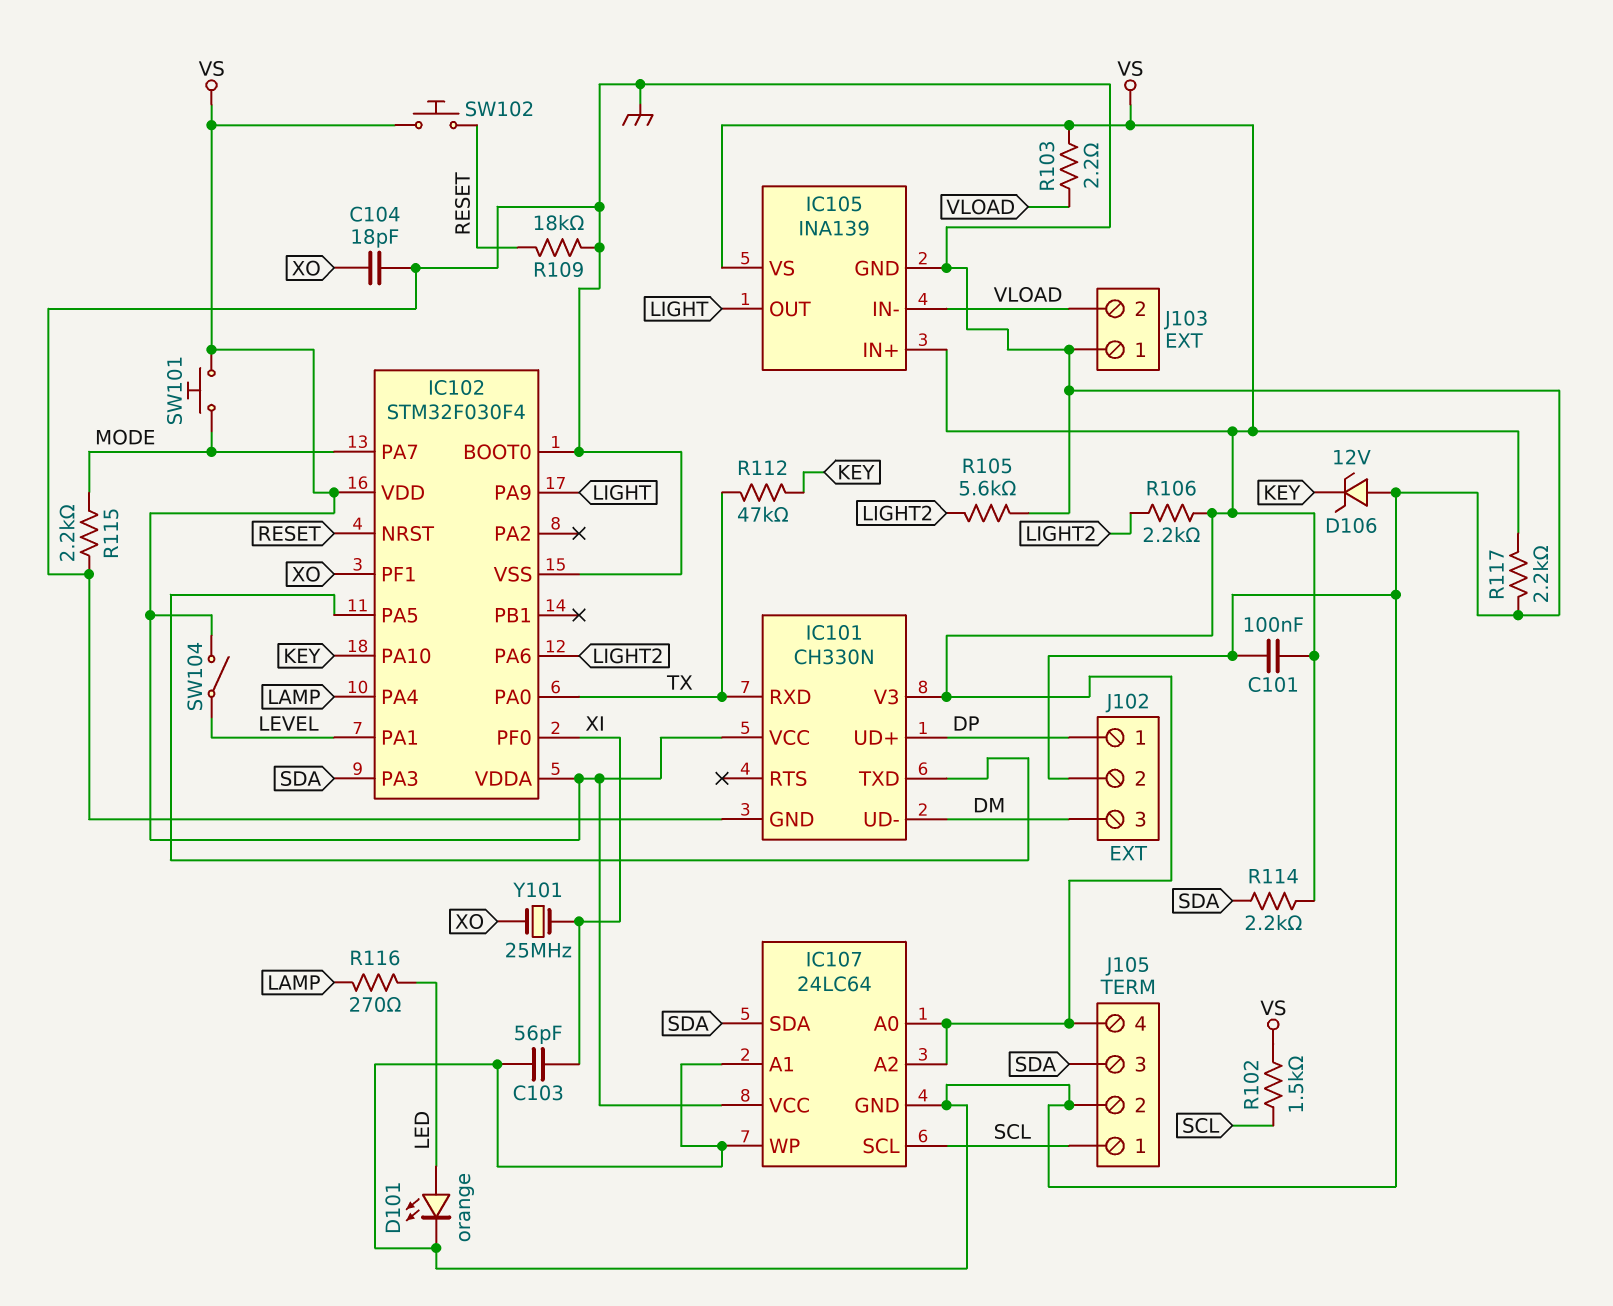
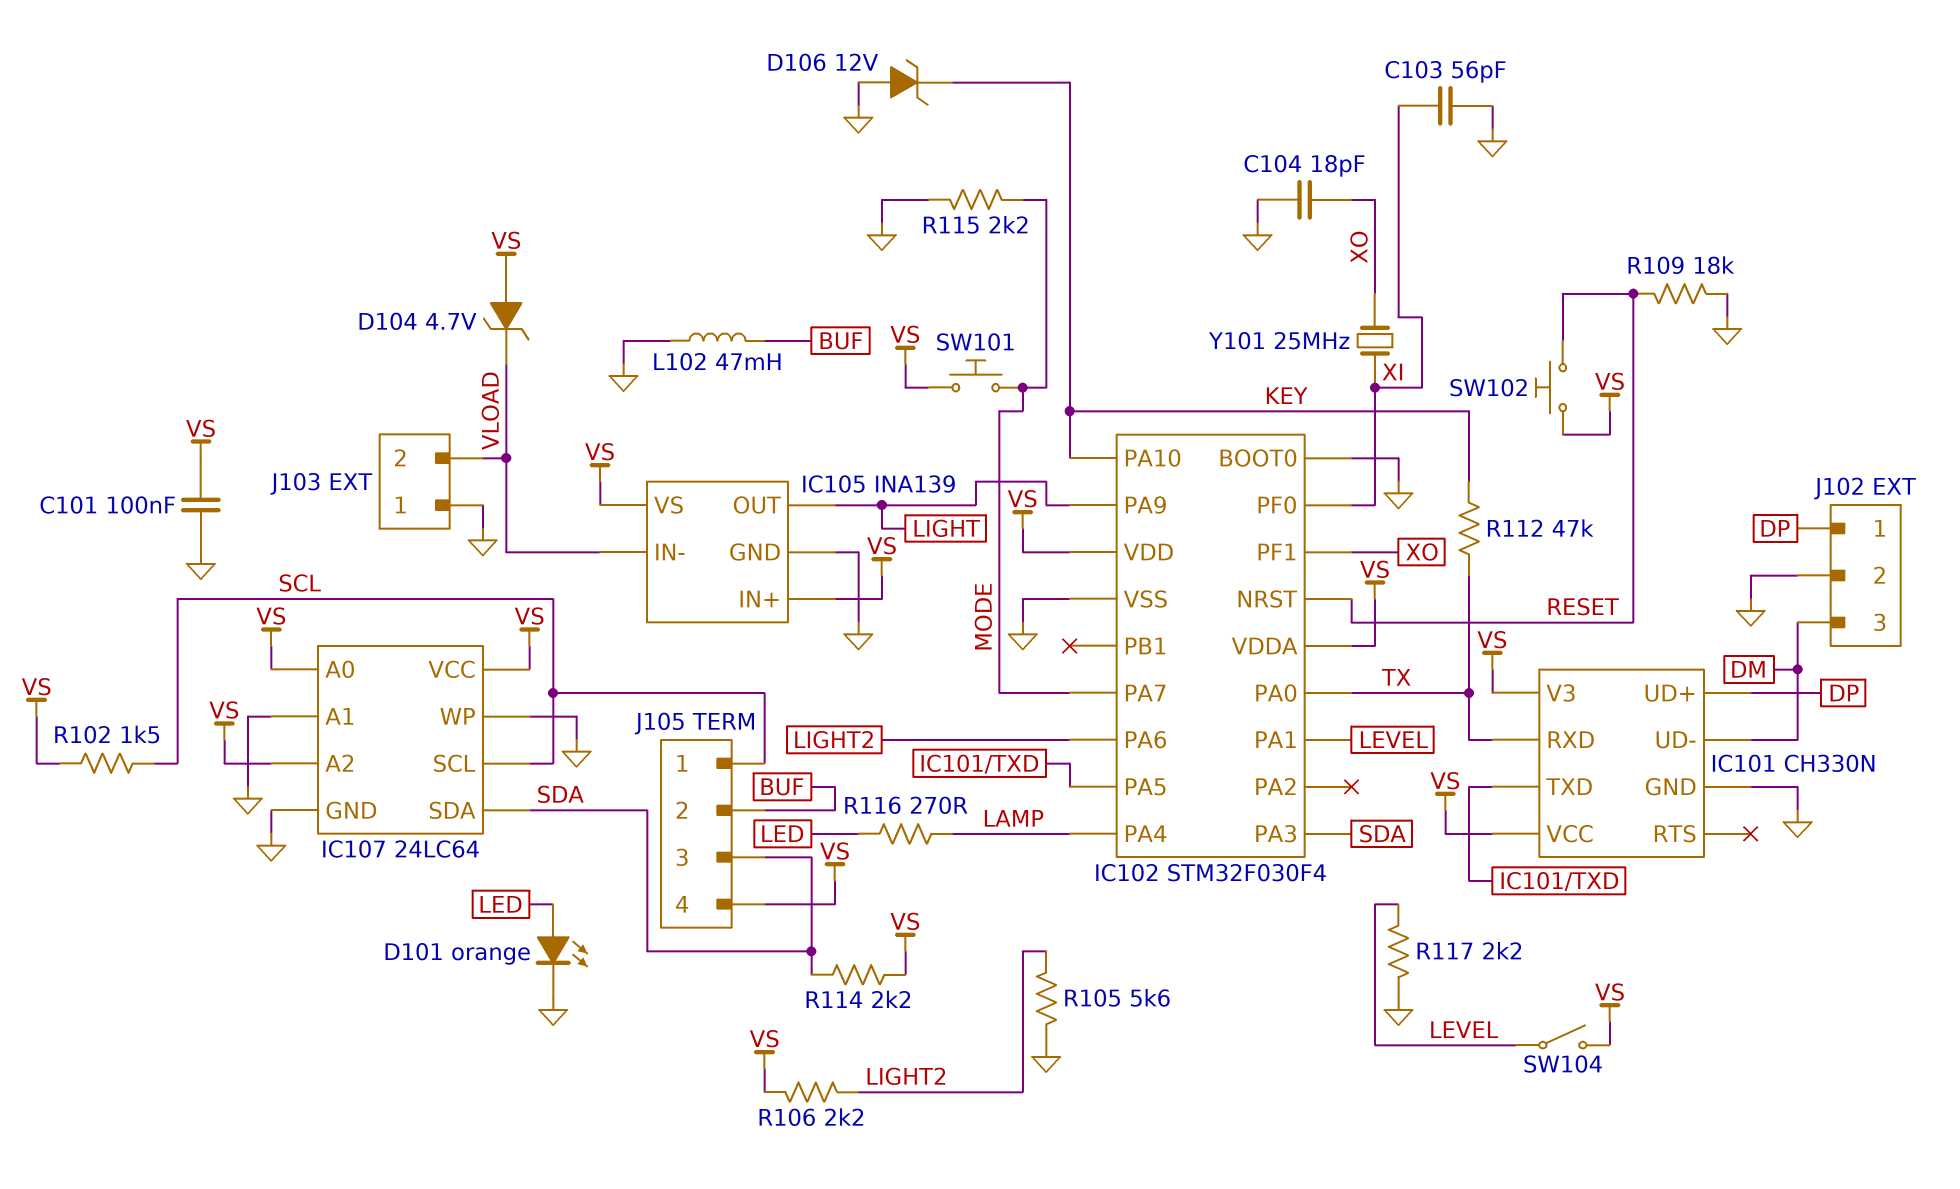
D104: none -> zener 4.7V (A VS, K VLOAD)
J105 pin 2: GND -> BUF
L102: none -> 47mH (BUF, GND)
R103: 2.2 (VLOAD, VS) -> none
R117: 2.2k (GND, VS) -> 2.2k (GND, LEVEL)

